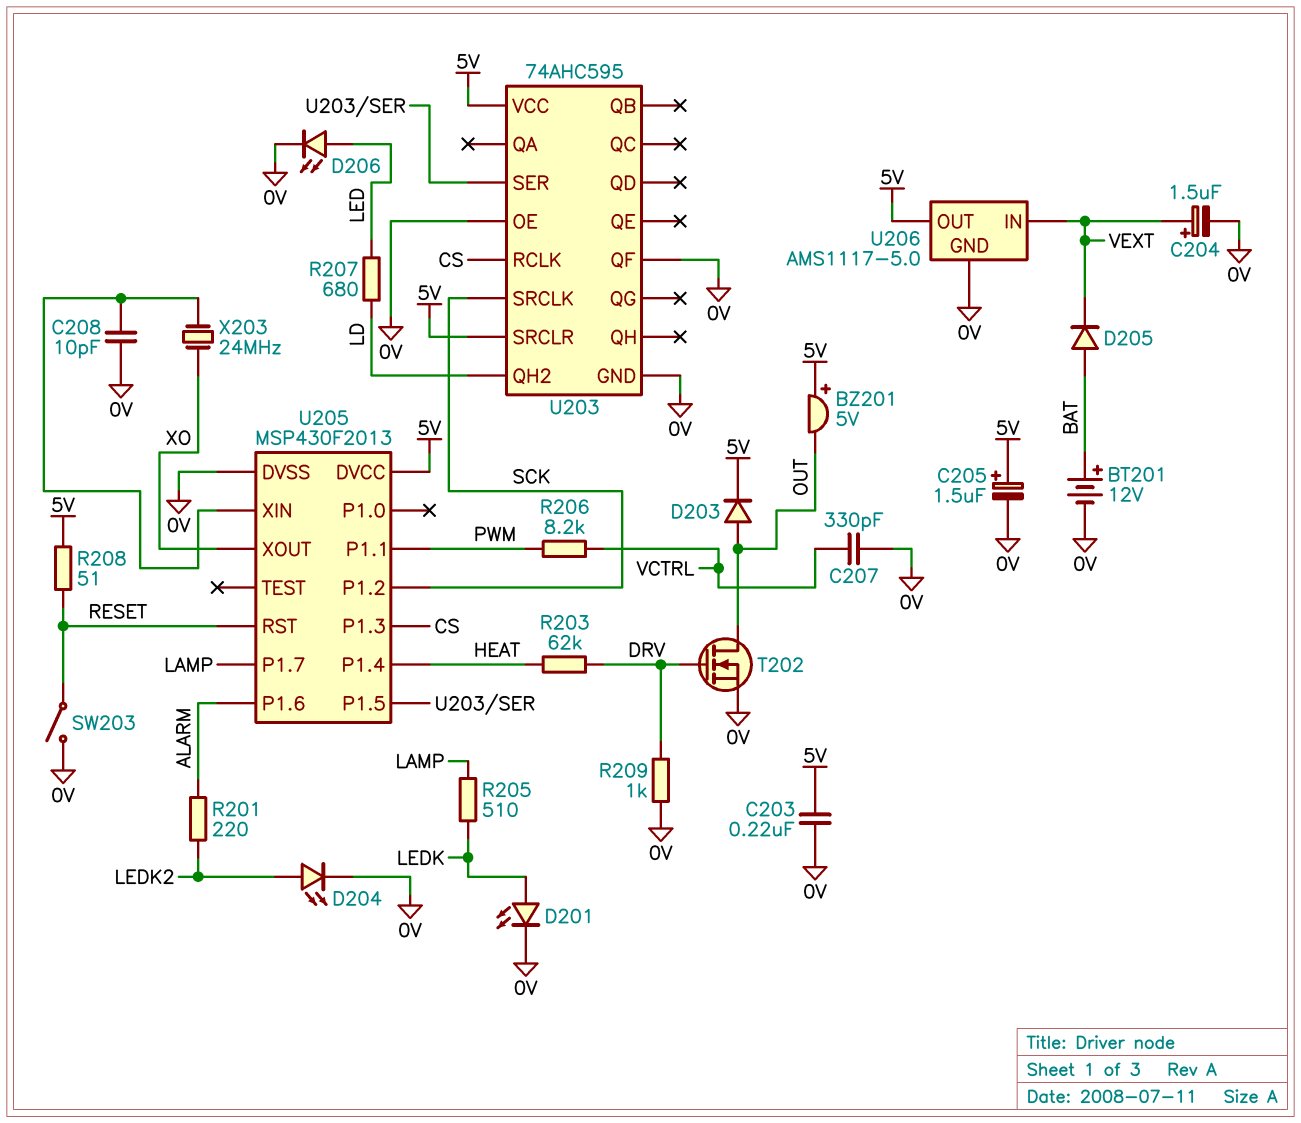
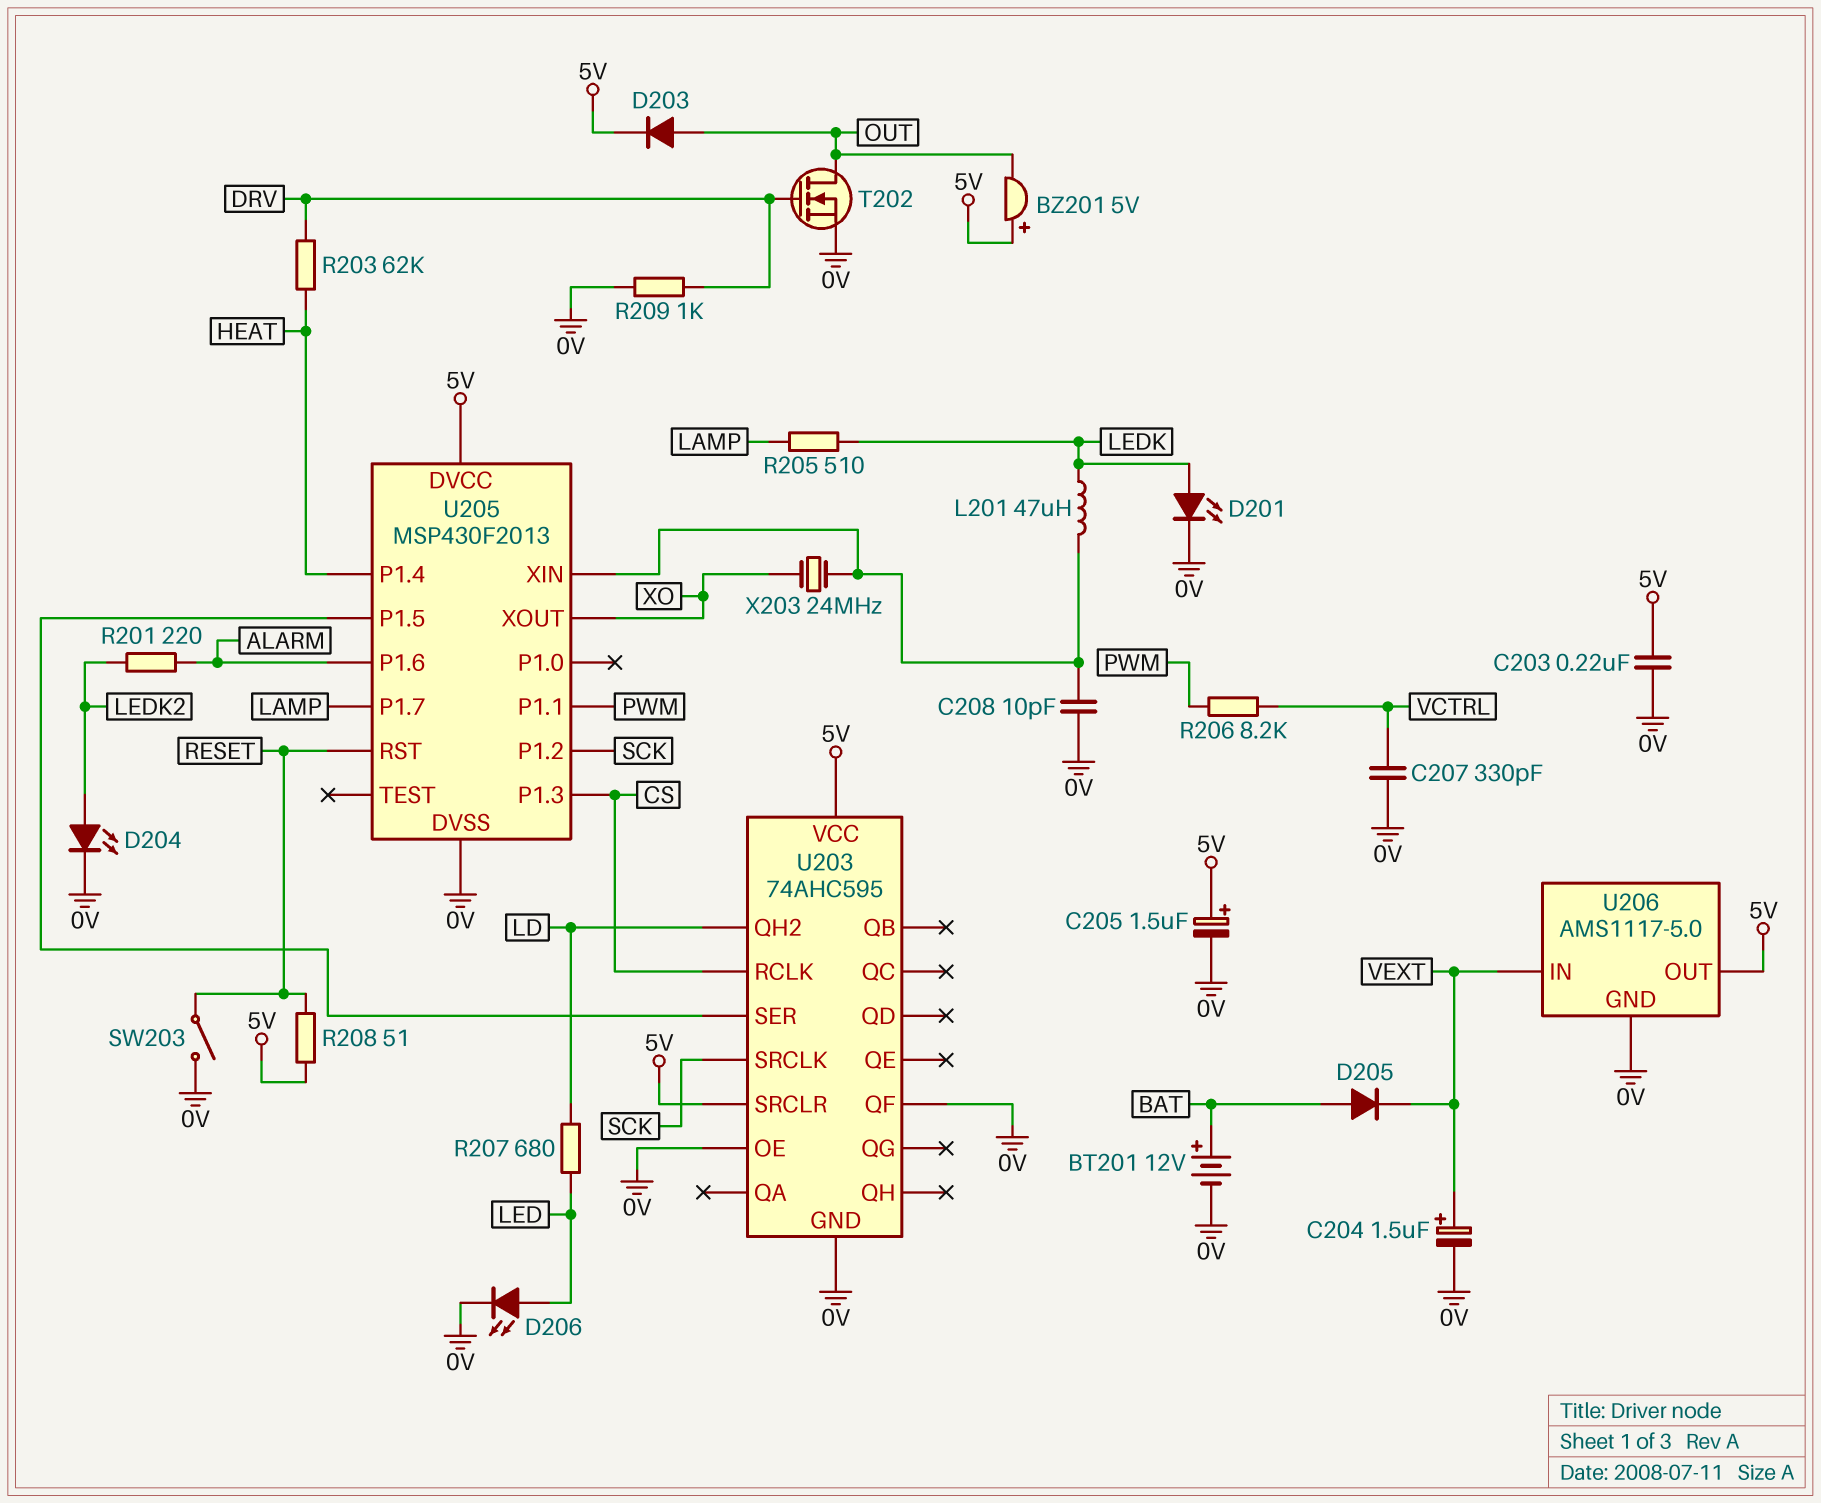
L201: none -> 47uH (LEDK, U205/XIN)

